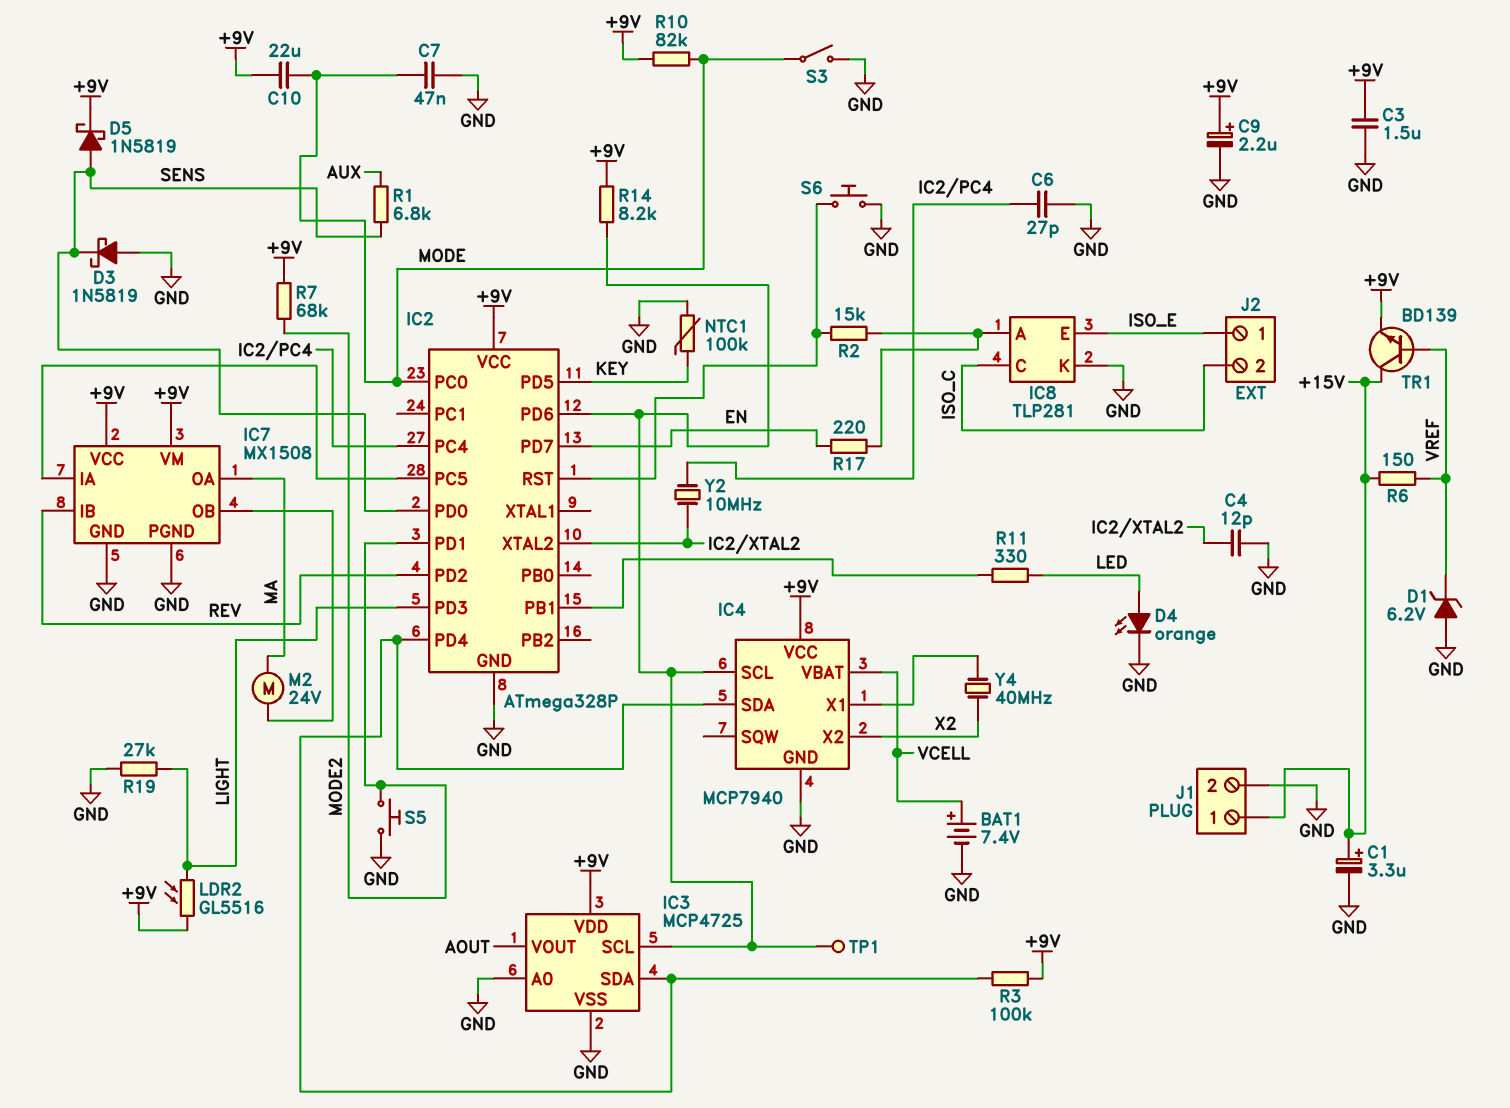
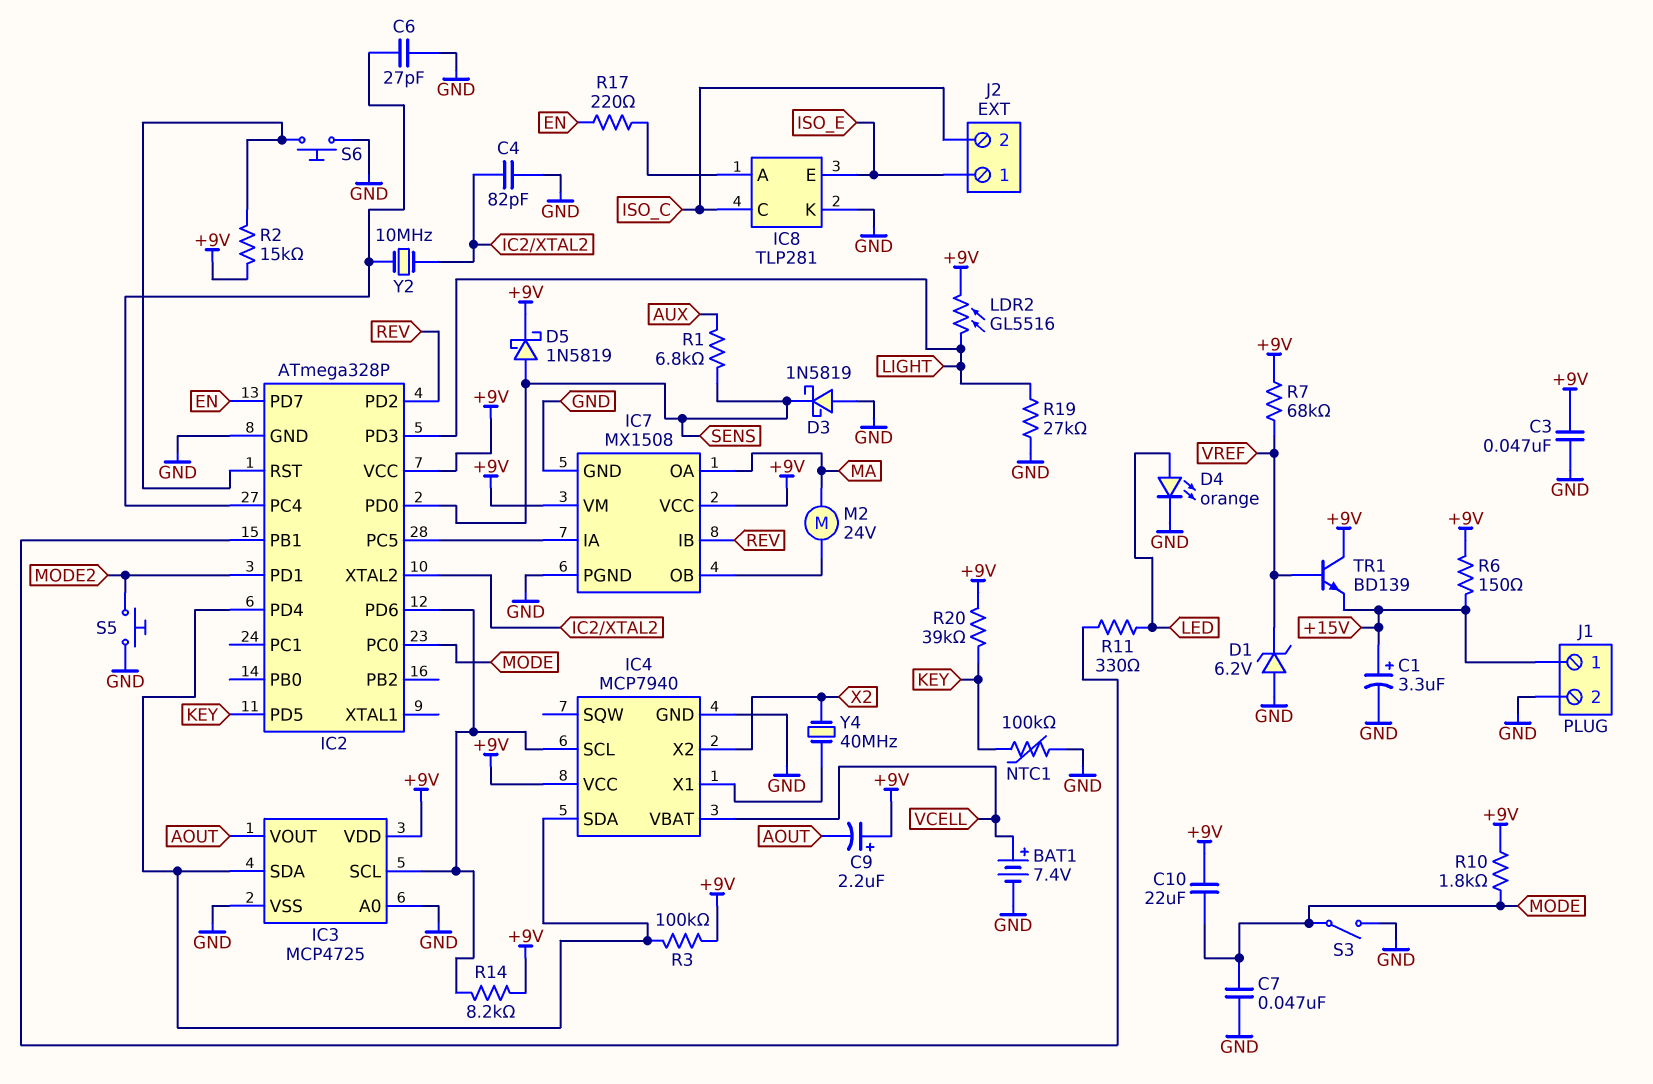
C3: 1.5uF (+9V, GND) -> 47nF (+9V, GND)
C4: 12pF (GND, IC2/XTAL2) -> 82pF (GND, IC2/XTAL2)
C9: 2.2uF (plus +9V, minus GND) -> 2.2uF (plus +9V, minus AOUT)
R2: 15k (IC2/RST, IC8/A) -> 15k (+9V, IC2/RST)
R6: 150 (+15V, VREF) -> 150 (+9V, +15V)
R7: 68k (+9V, MODE2) -> 68k (+9V, VREF)
R10: 82k (+9V, MODE) -> 1.8k (+9V, MODE)
R20: none -> 39k (+9V, KEY)
TP1: test point (IC2/PD6) -> none
TR1: NPN BD139 (B VREF, C +15V, E +9V) -> NPN BD139 (B VREF, C +9V, E +15V)

